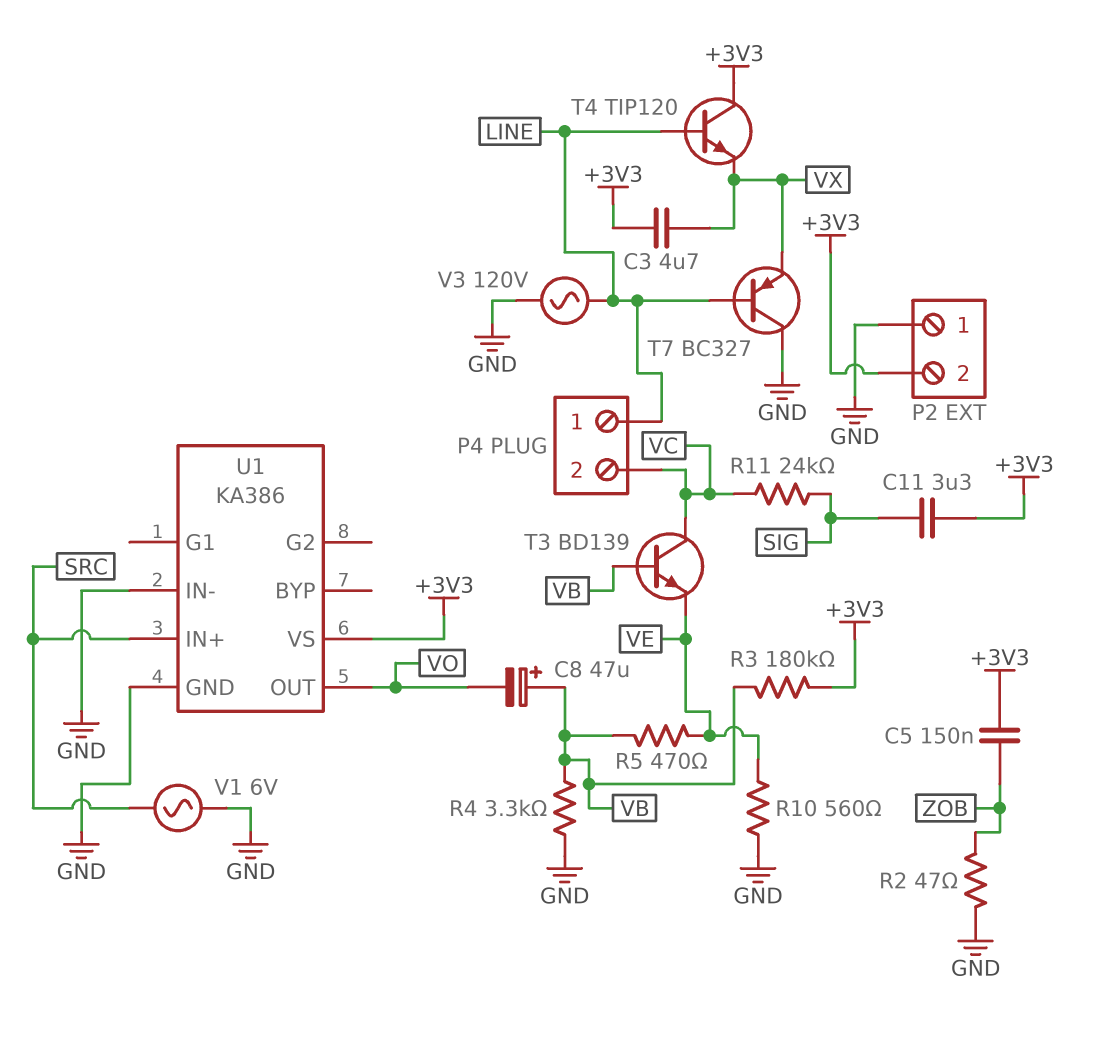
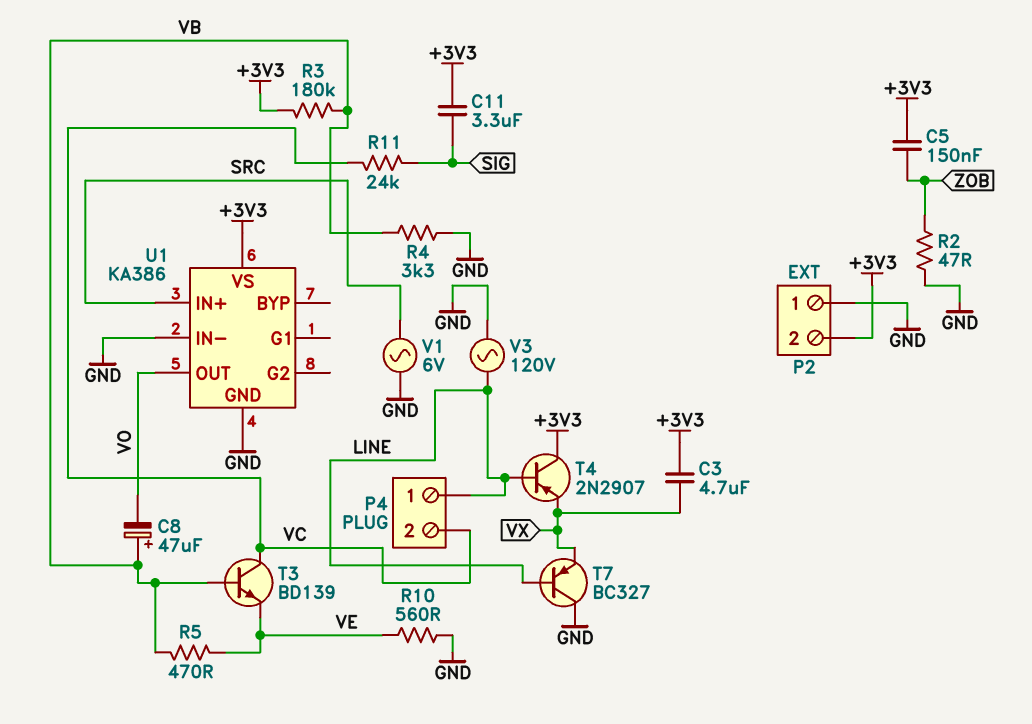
T4: NPN TIP120 (B LINE, C +3V3, E VX) -> PNP 2N2907 (B LINE, C +3V3, E VX)

